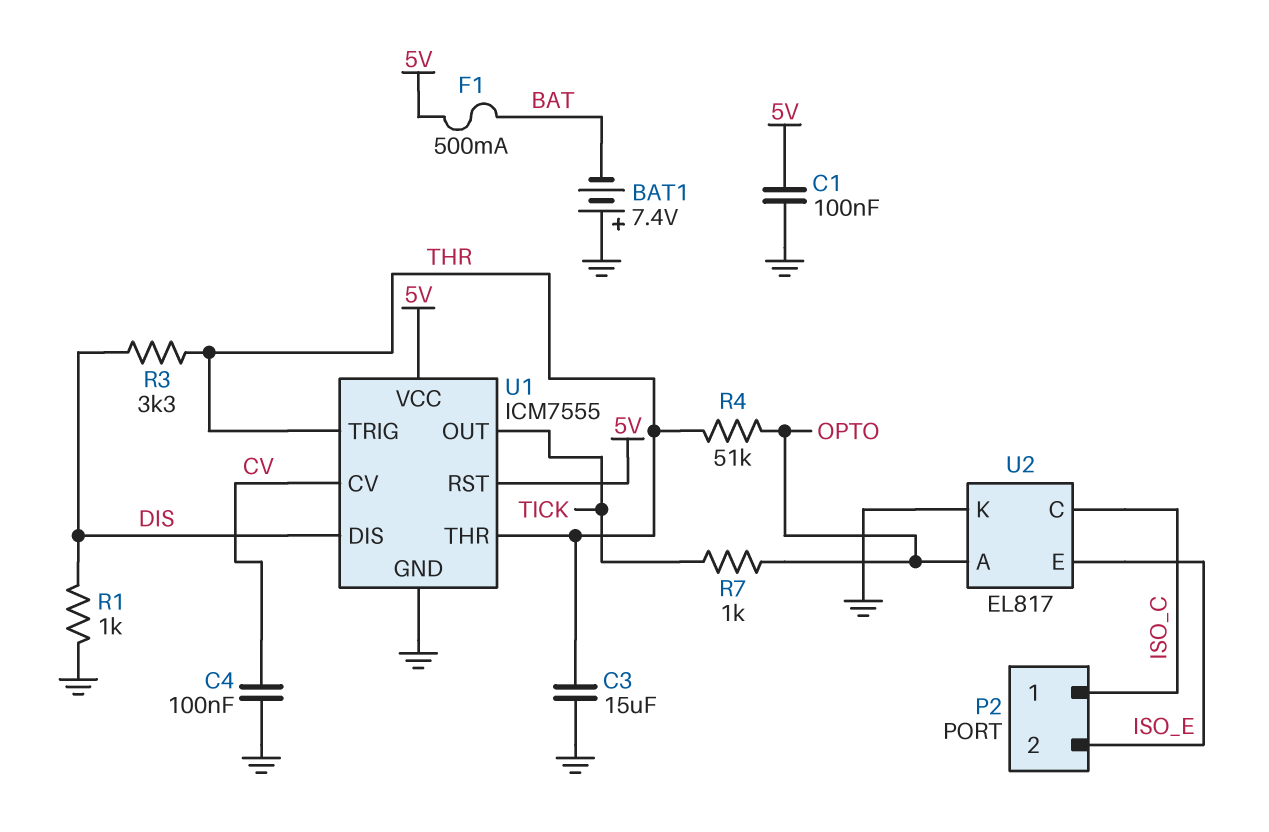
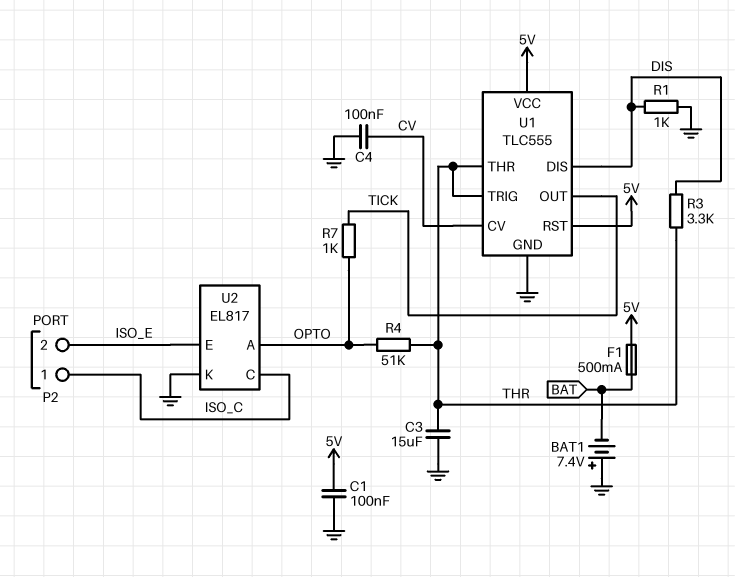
U1: ICM7555 -> TLC555

